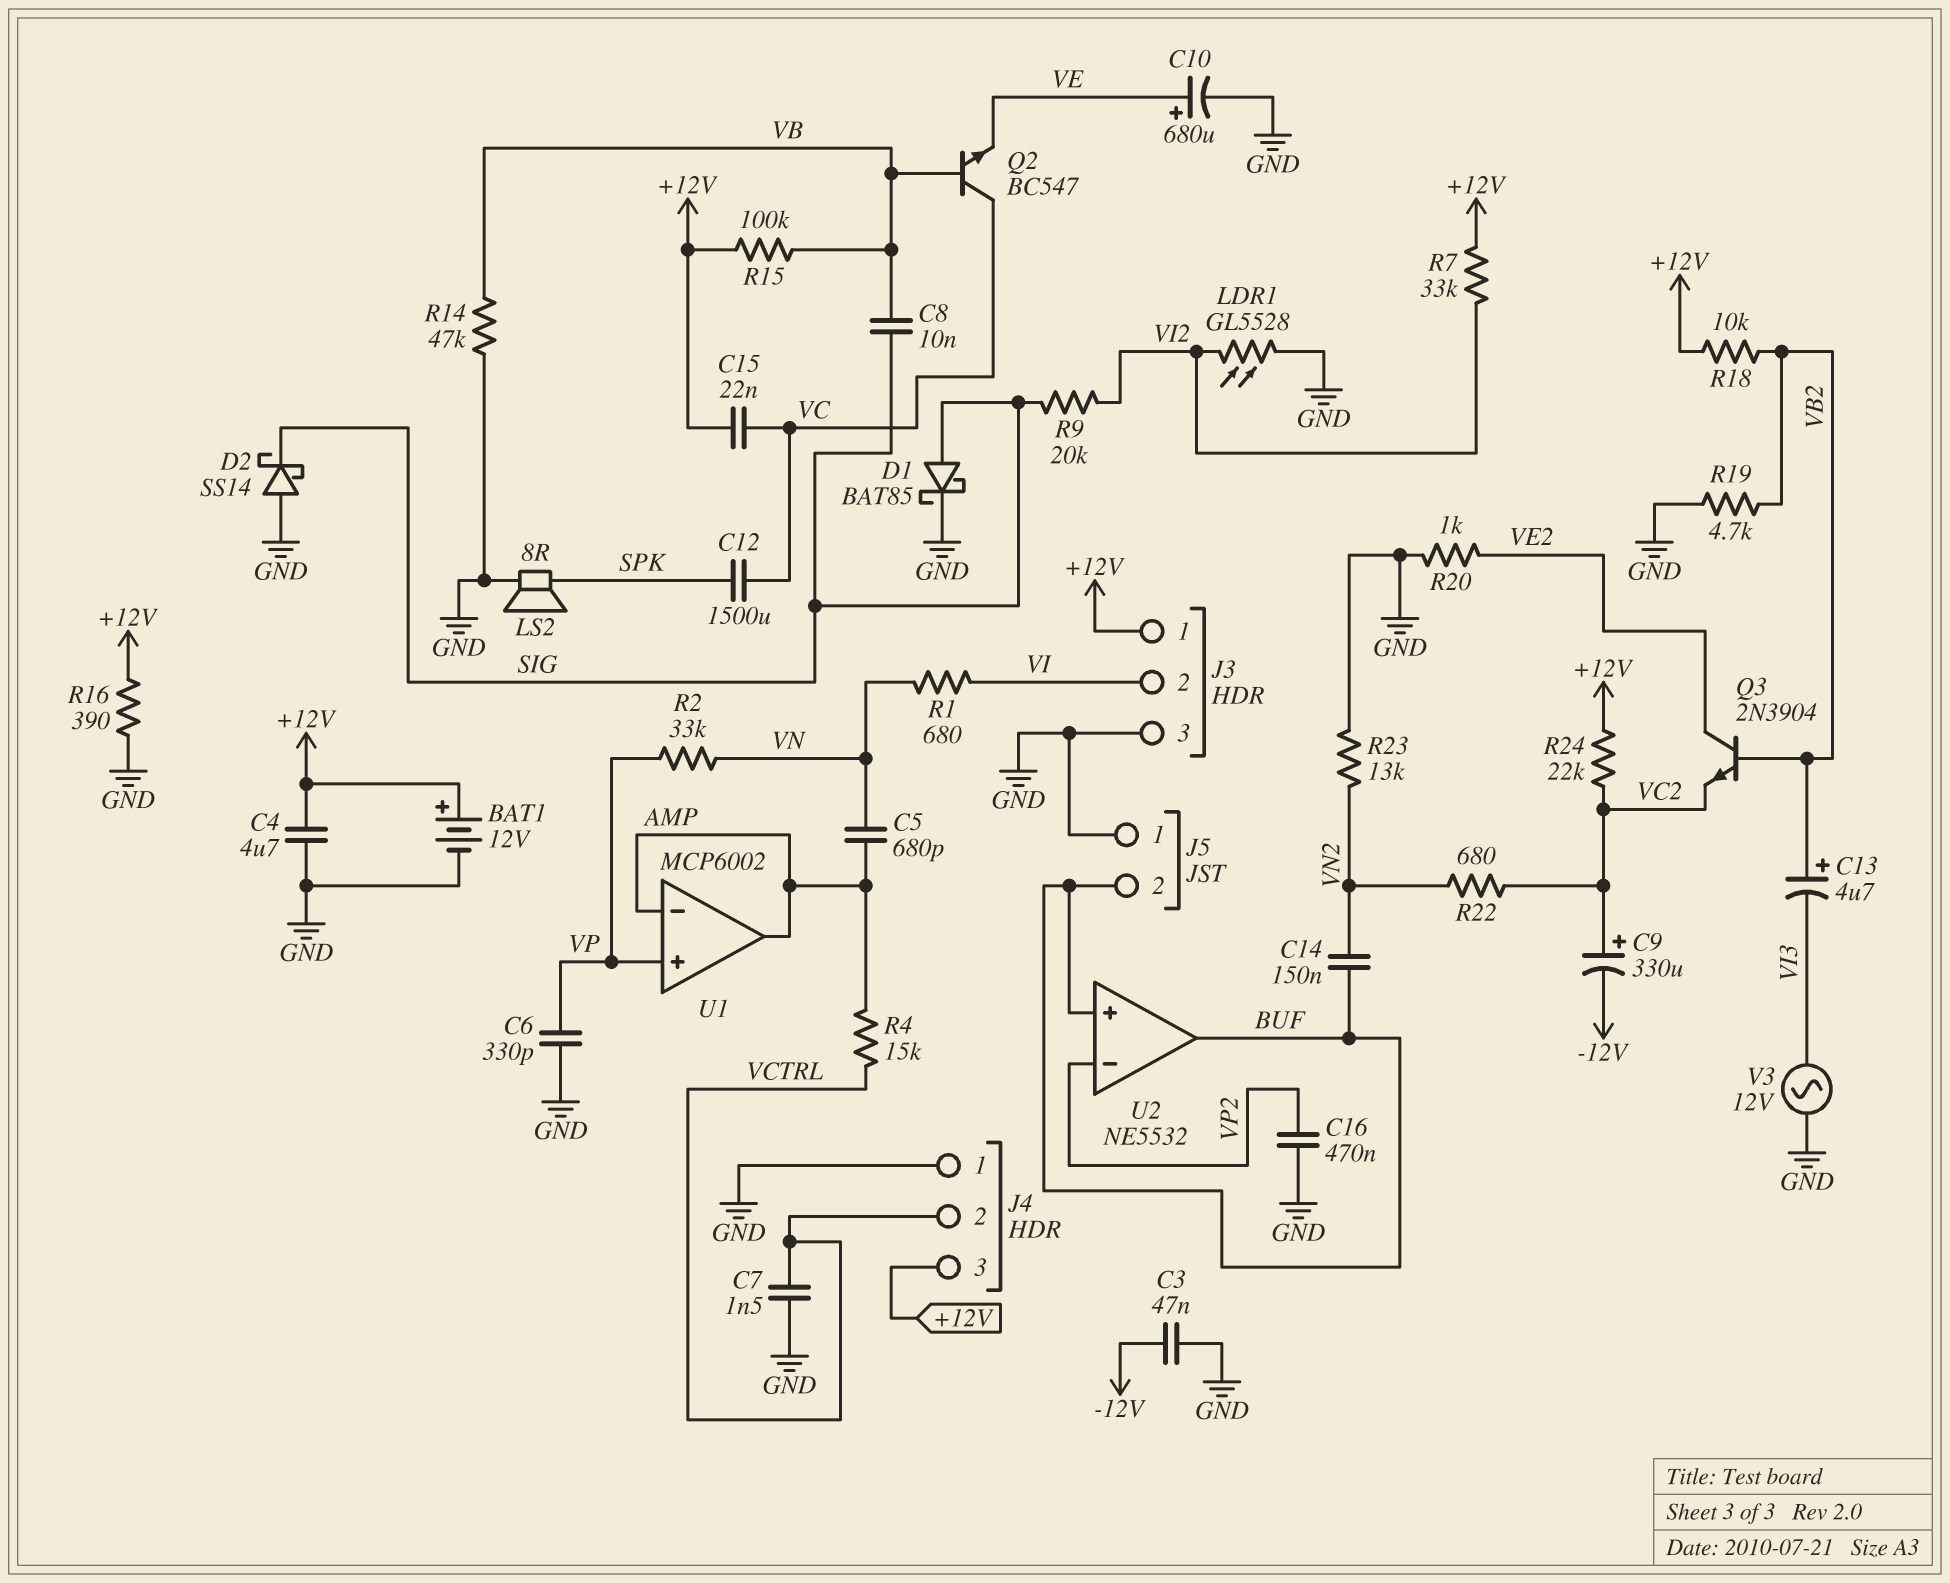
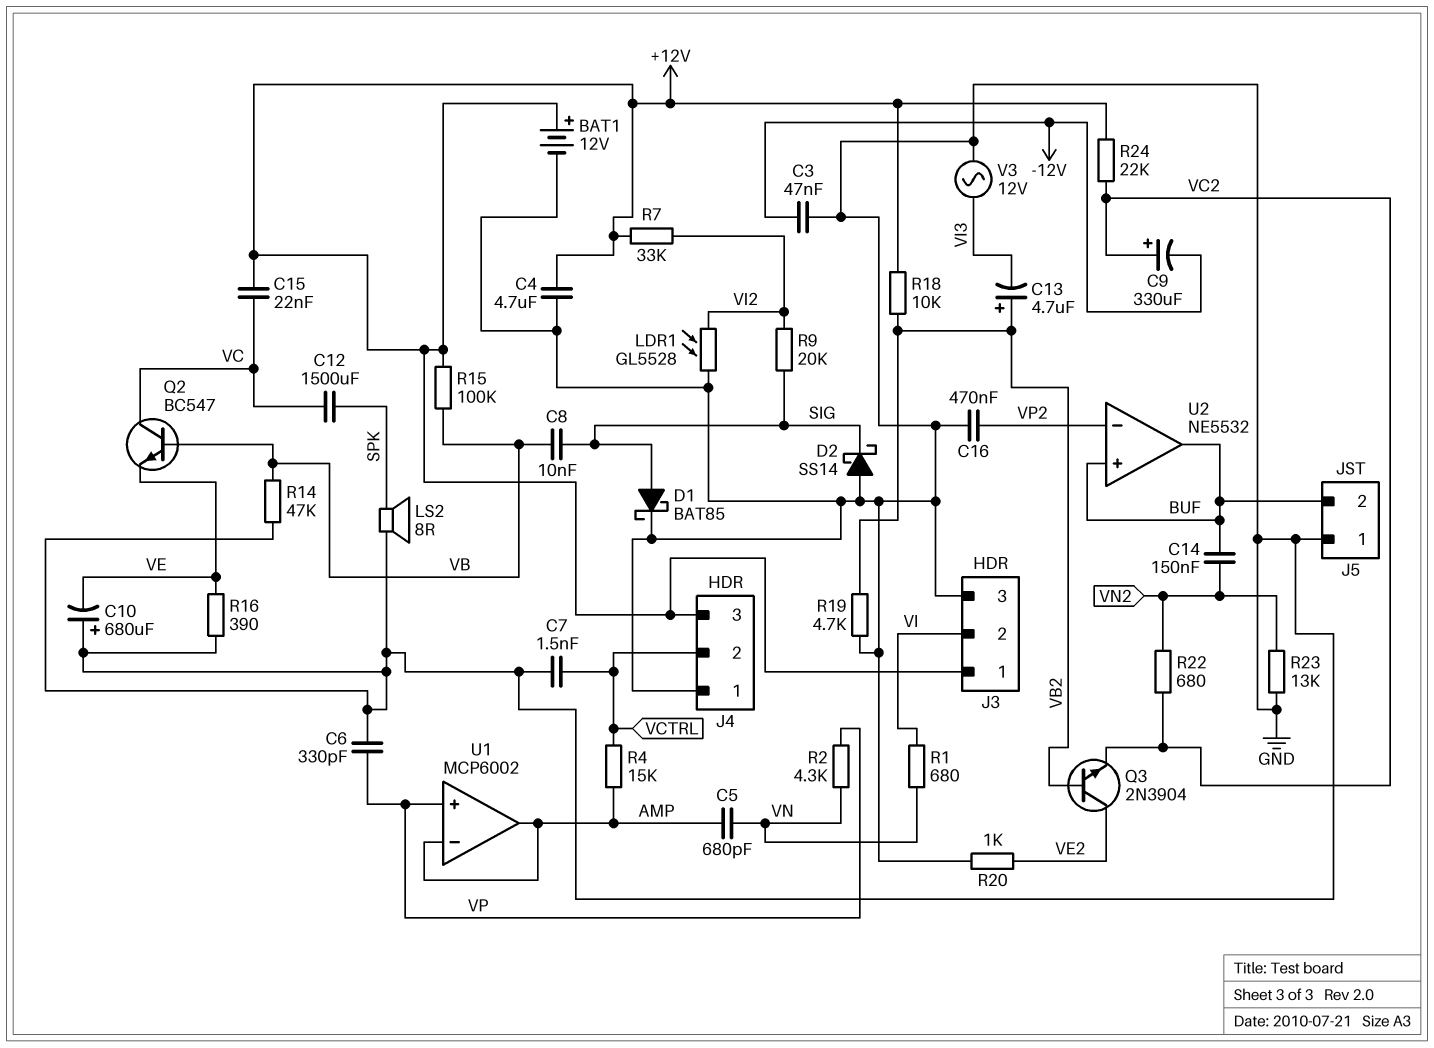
C10: 680uF (plus VE, minus GND) -> 680uF (plus GND, minus VE)
R2: 33k (VN, VP) -> 4.3k (VN, VP)
R16: 390 (+12V, GND) -> 390 (GND, VE)

